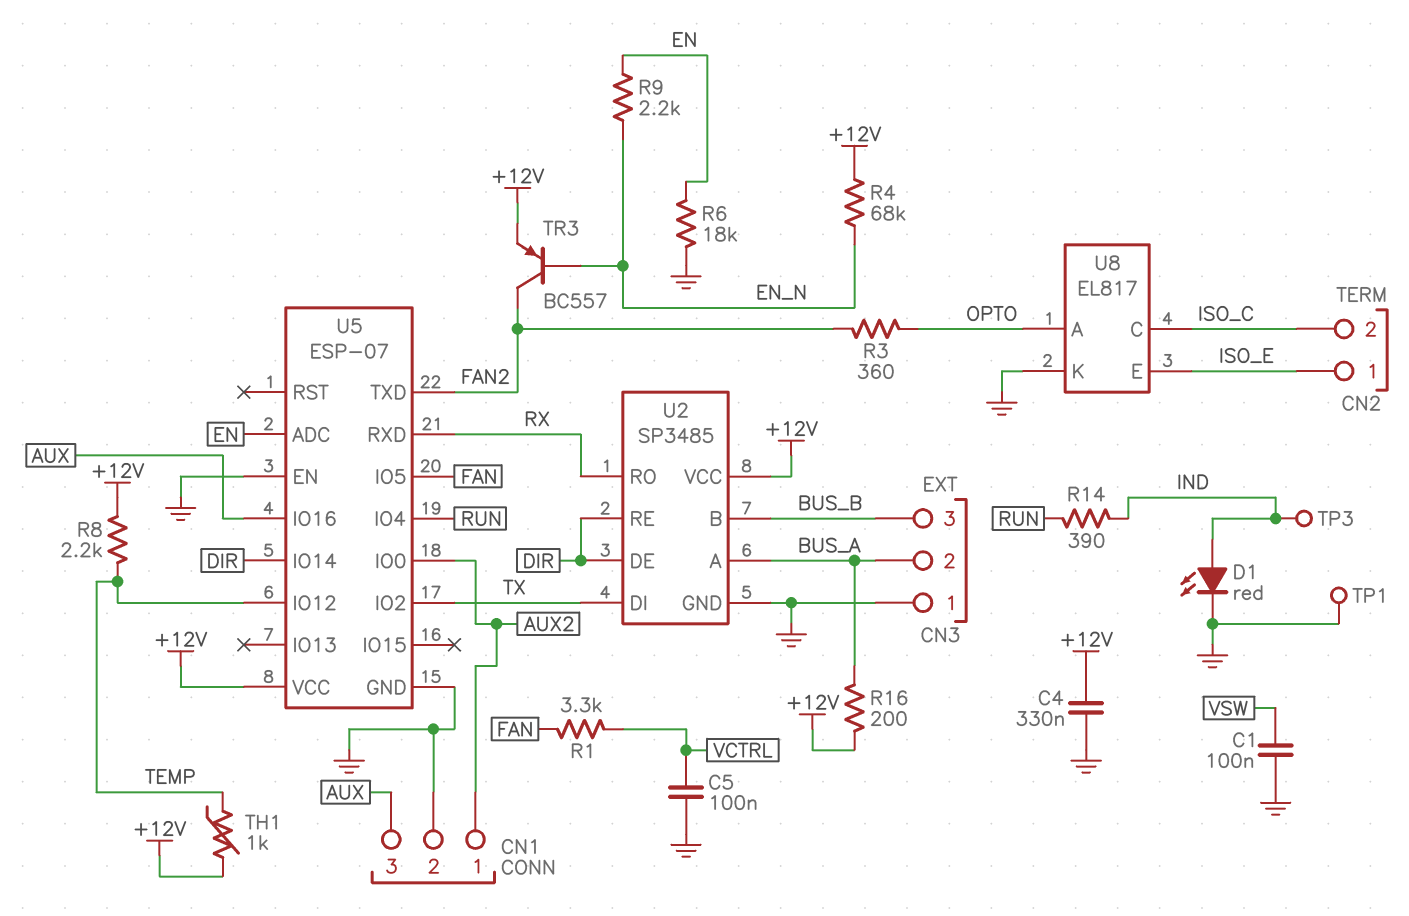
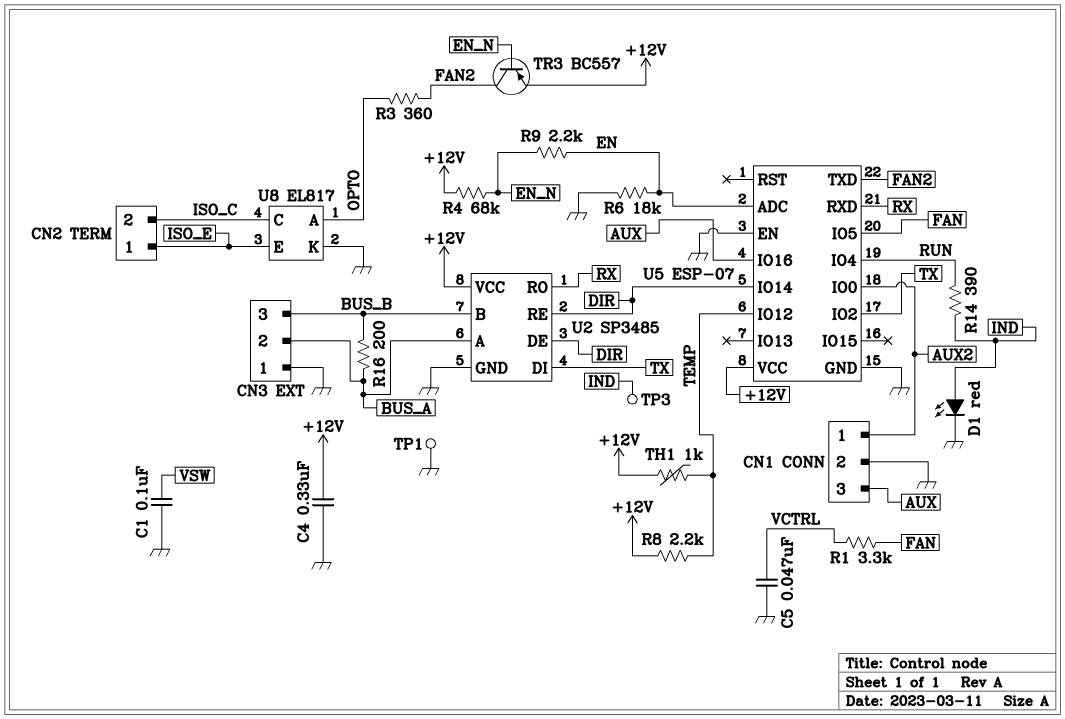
C5: 100nF (GND, VCTRL) -> 47nF (GND, VCTRL)
R16: 200 (+12V, BUS_A) -> 200 (BUS_A, BUS_B)

